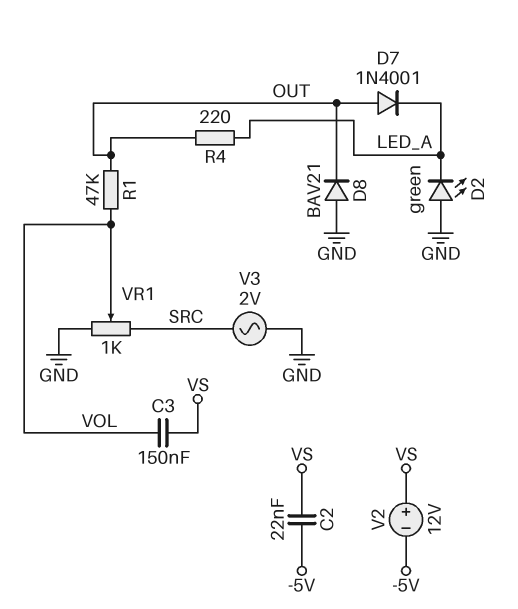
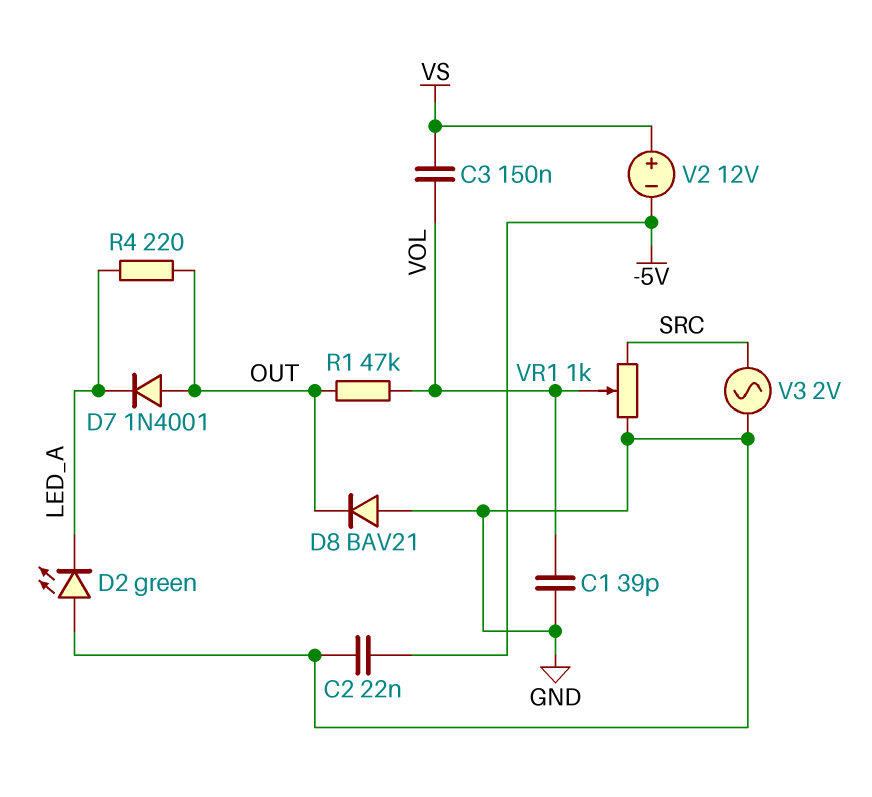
C1: none -> 39pF (GND, VOL)
C2: 22nF (-5V, VS) -> 22nF (-5V, GND)

